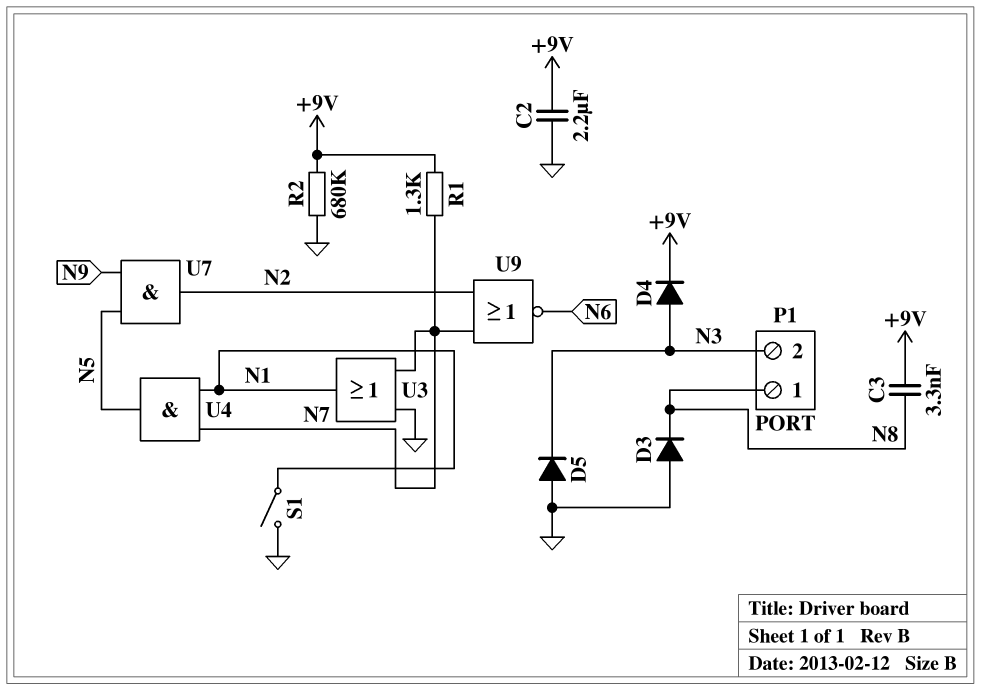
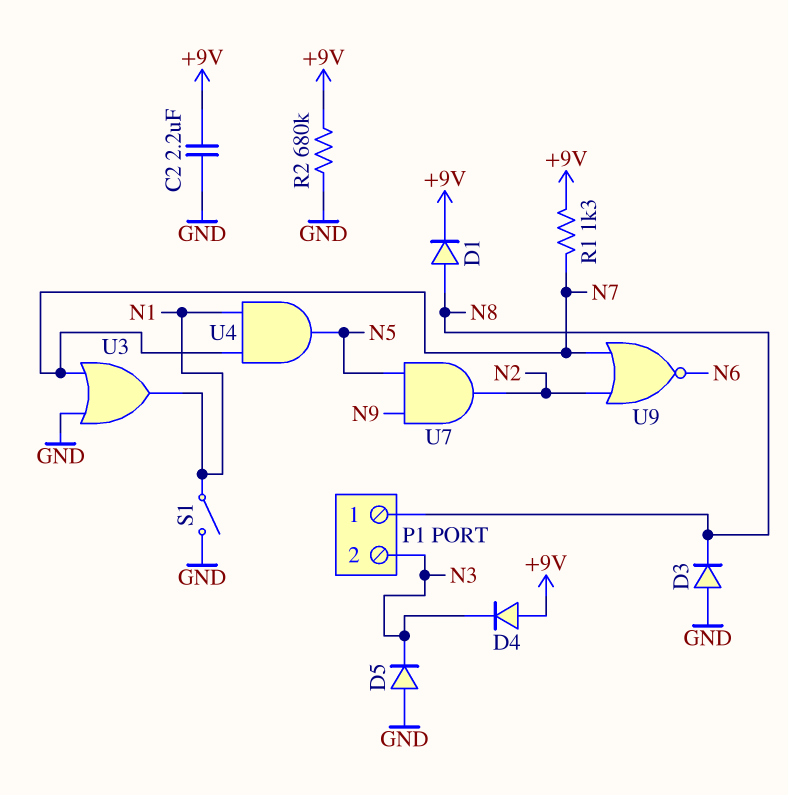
C3: 3.3nF (+9V, N8) -> none
D1: none -> diode (A N8, K +9V)
D4: diode (A N3, K +9V) -> diode (A +9V, K N3)

